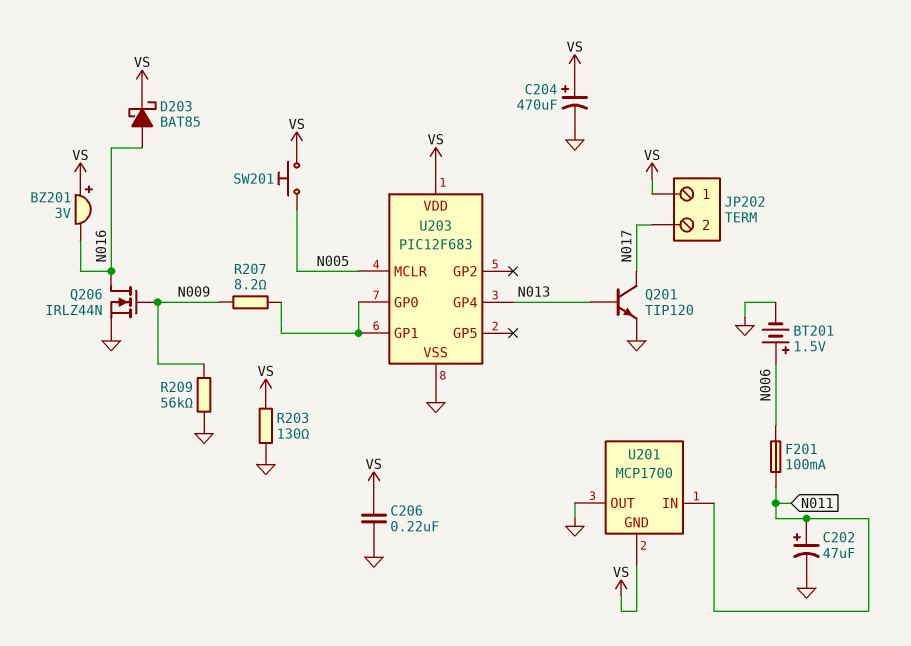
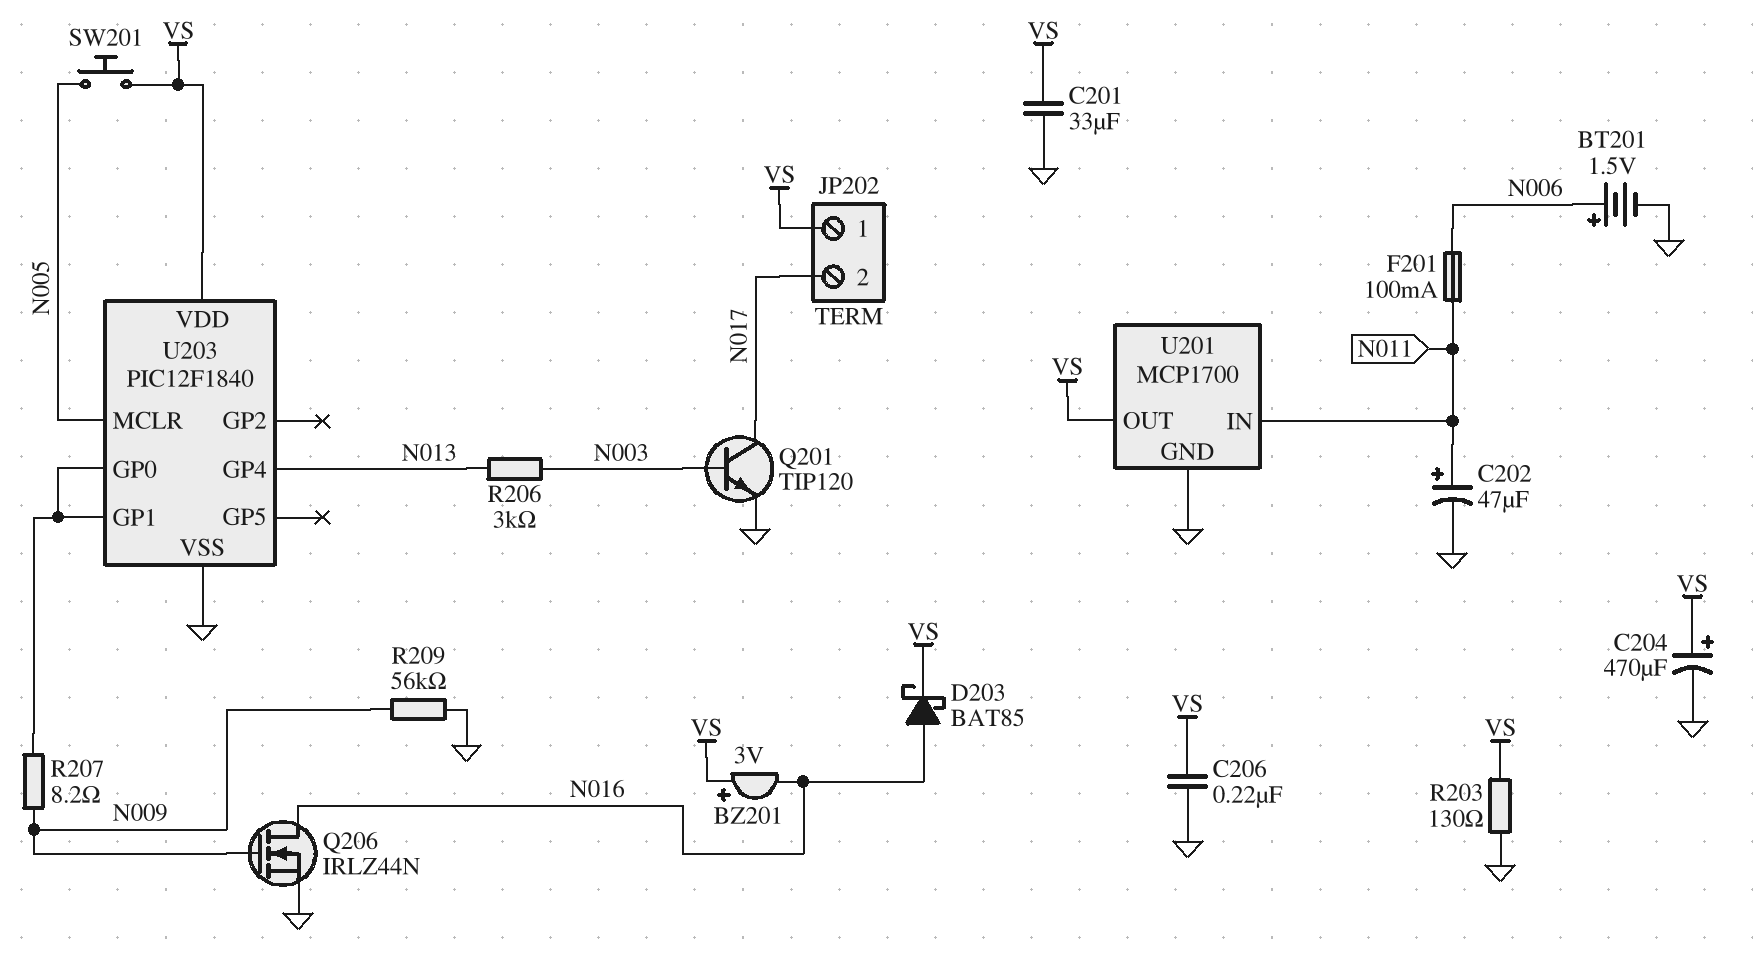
C201: none -> 33uF (GND, VS)
Q201: NPN TIP120 (B N013, C N017, E GND) -> NPN TIP120 (B N003, C N017, E GND)
R206: none -> 3k (N003, N013)
U201 pin GND: VS -> GND
U201 pin OUT: GND -> VS
U203: PIC12F683 -> PIC12F1840

